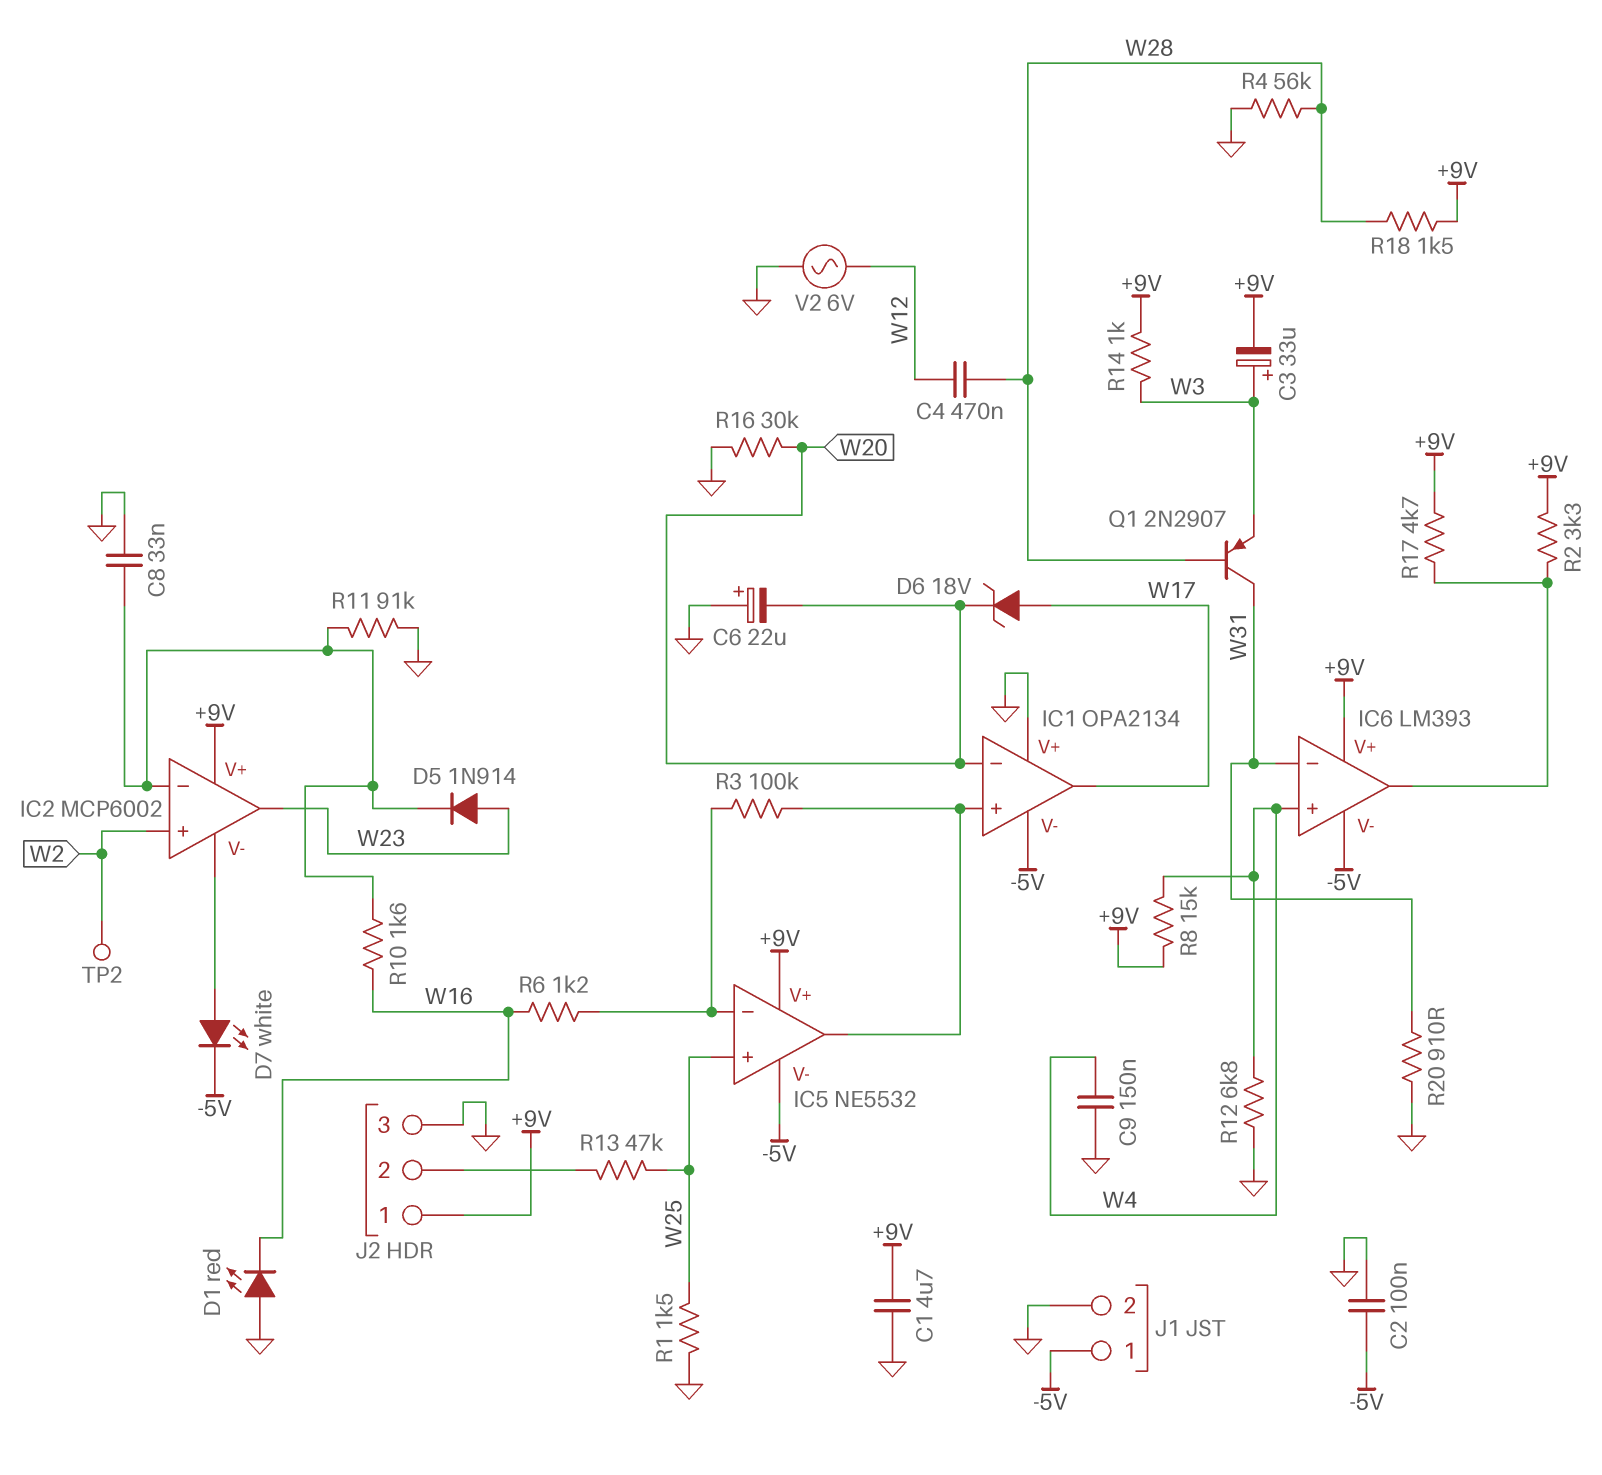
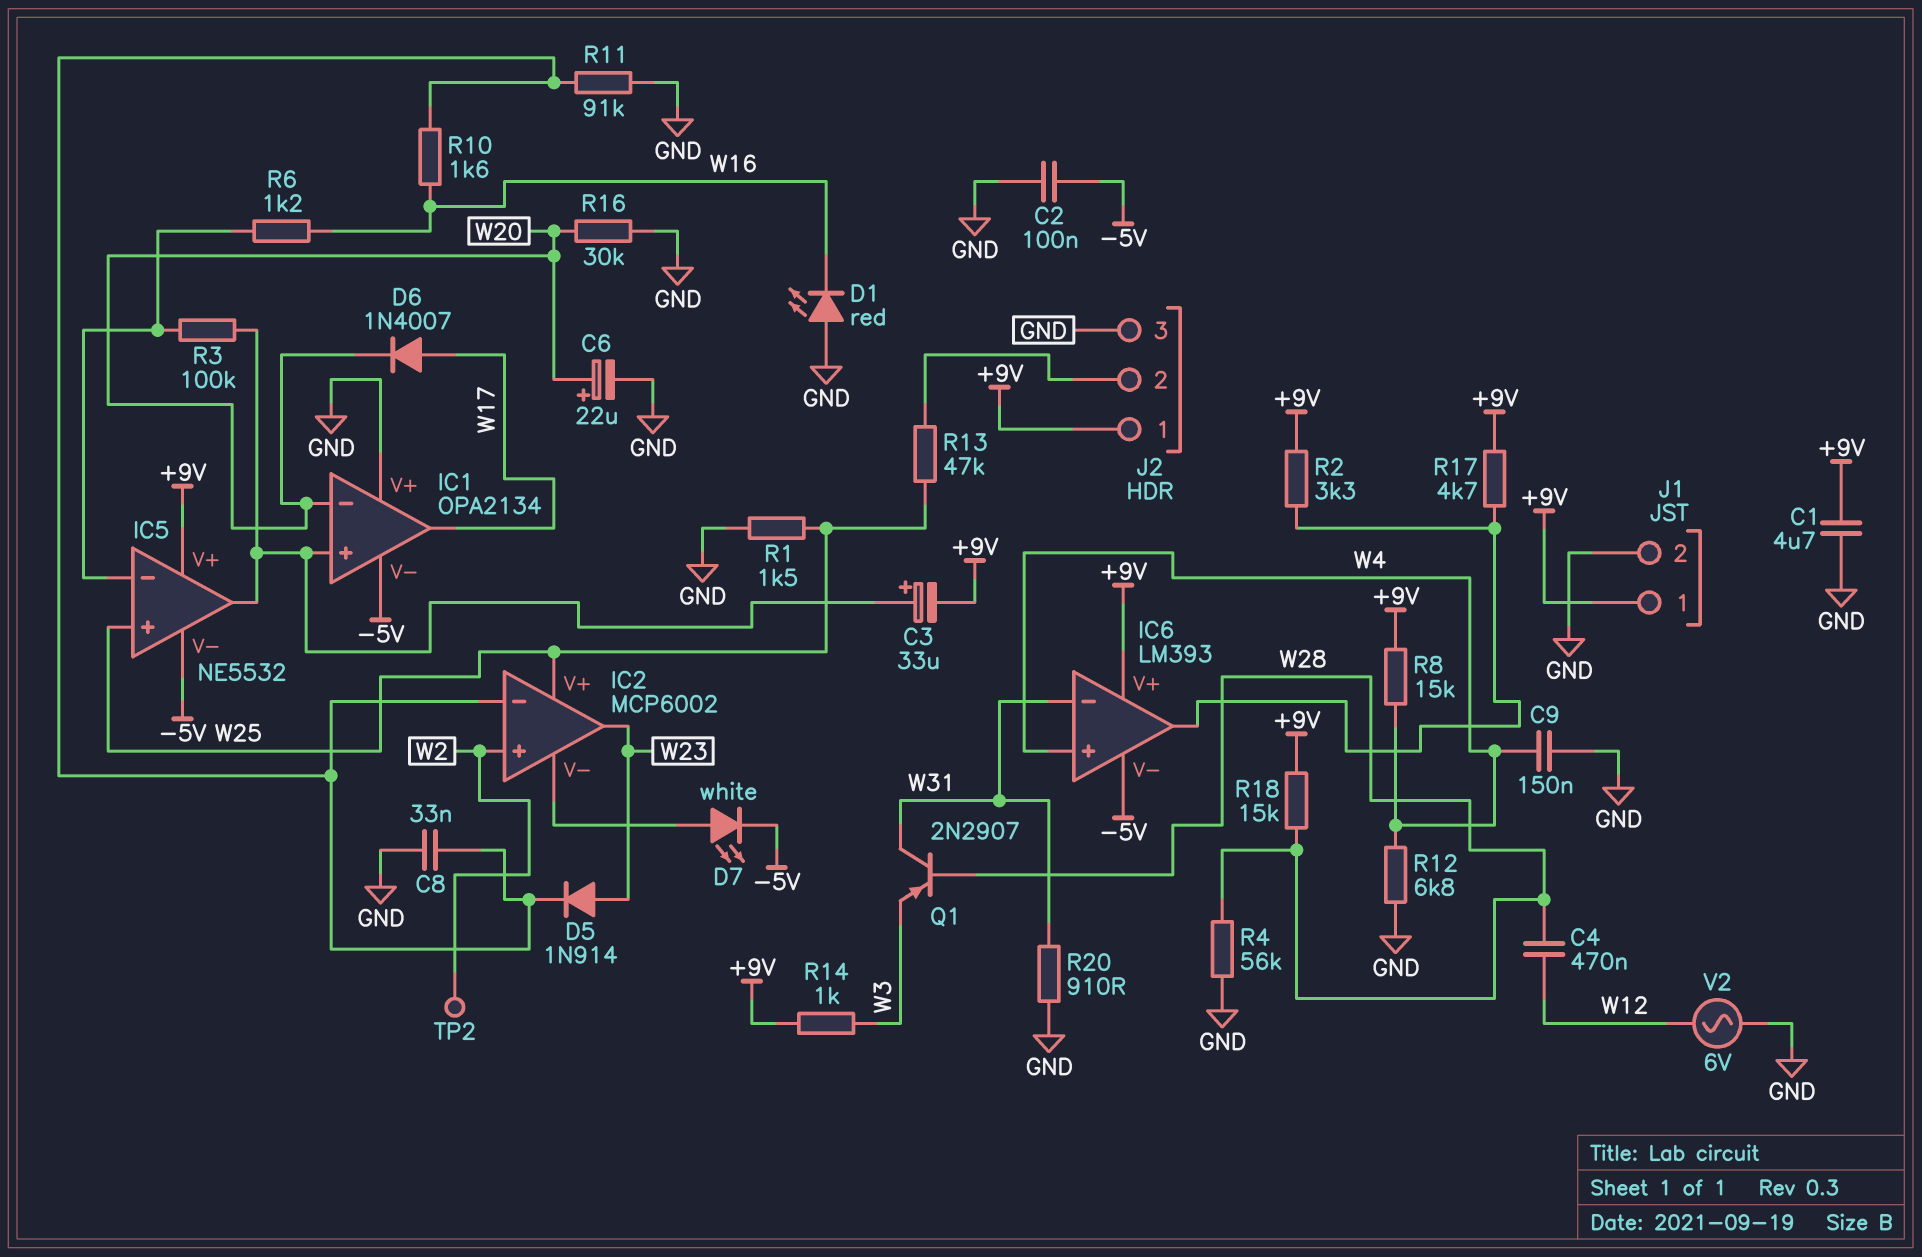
C3: 33uF (plus W3, minus +9V) -> 33uF (plus IC1/in+, minus +9V)
C6: 22uF (plus GND, minus W20) -> 22uF (plus W20, minus GND)
D6: zener 18V (A W17, K W20) -> diode 1N4007 (A W17, K W20)
IC2 pin V+: +9V -> W25
J1 pin 1: -5V -> +9V
R18: 1.5k (+9V, W28) -> 15k (+9V, W28)

